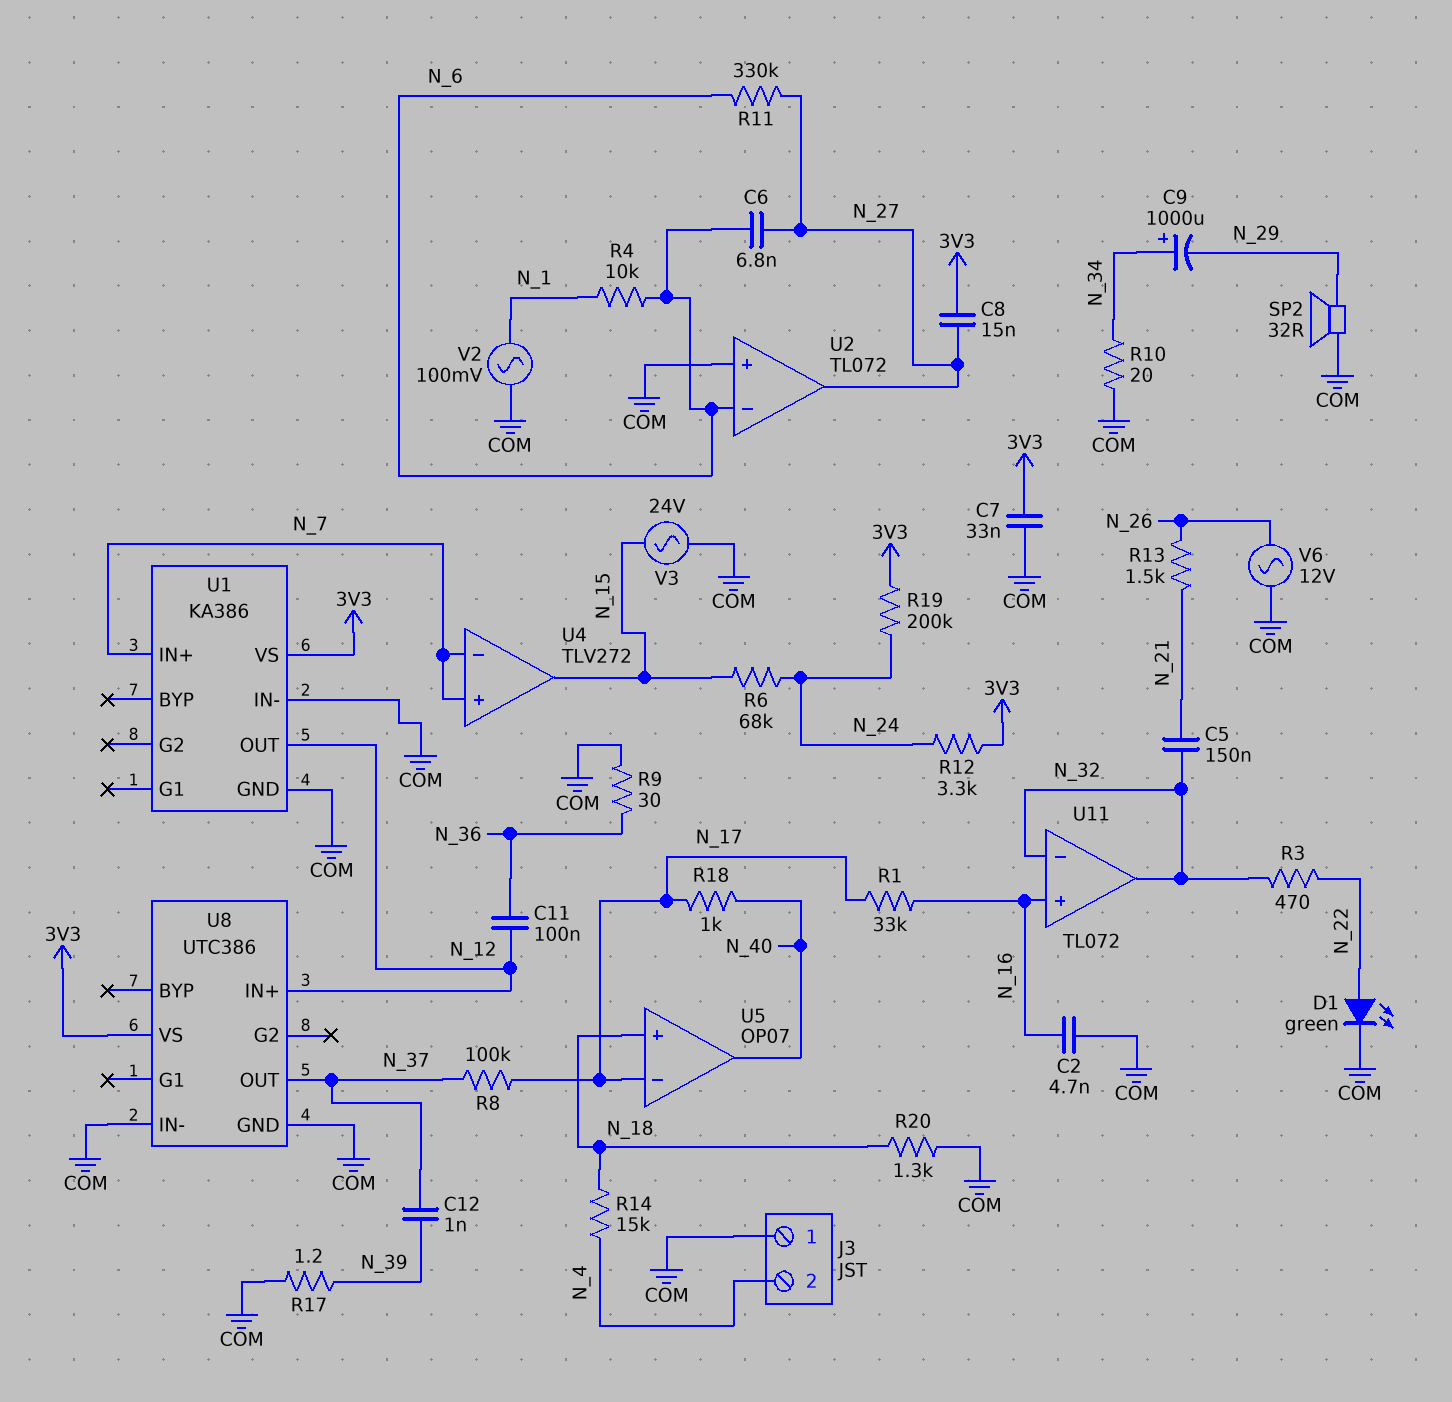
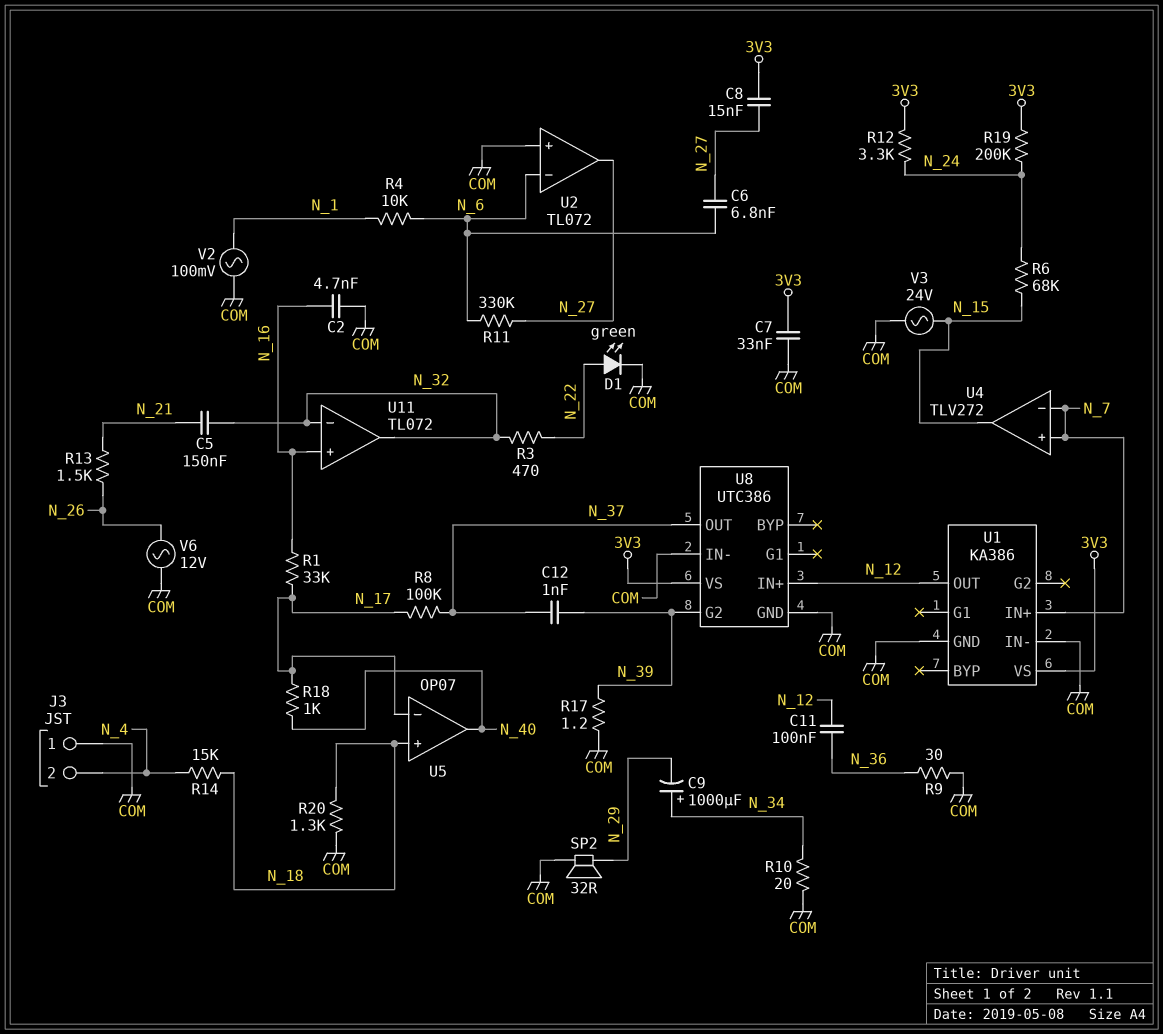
U8 pin G2: none -> N_39

